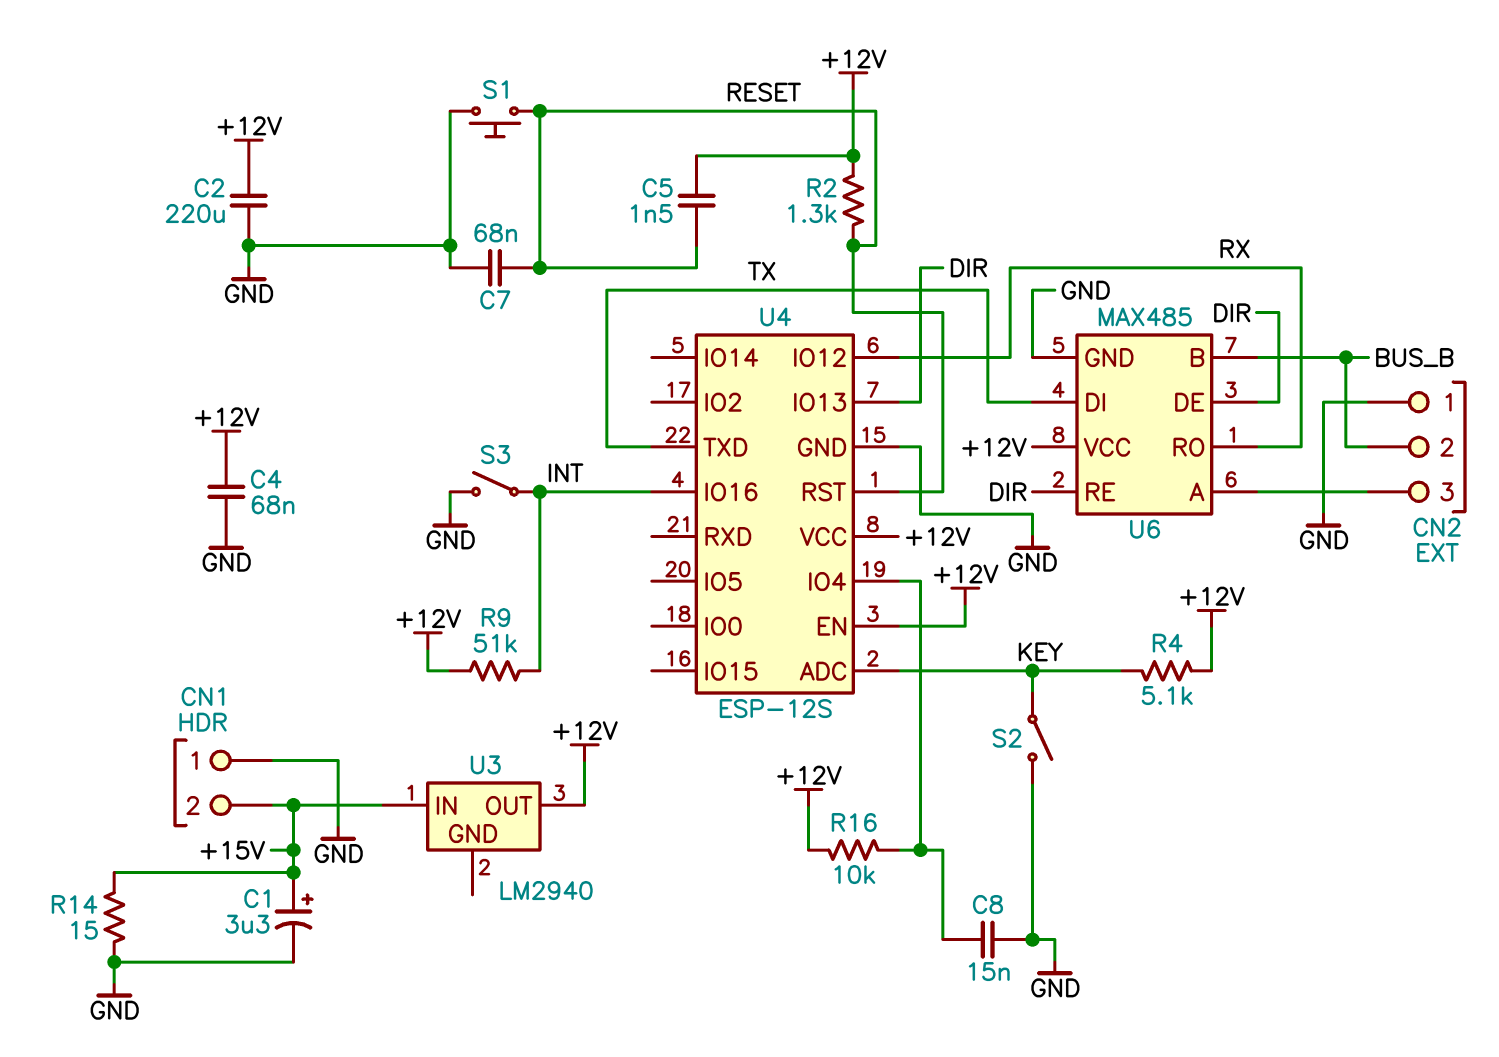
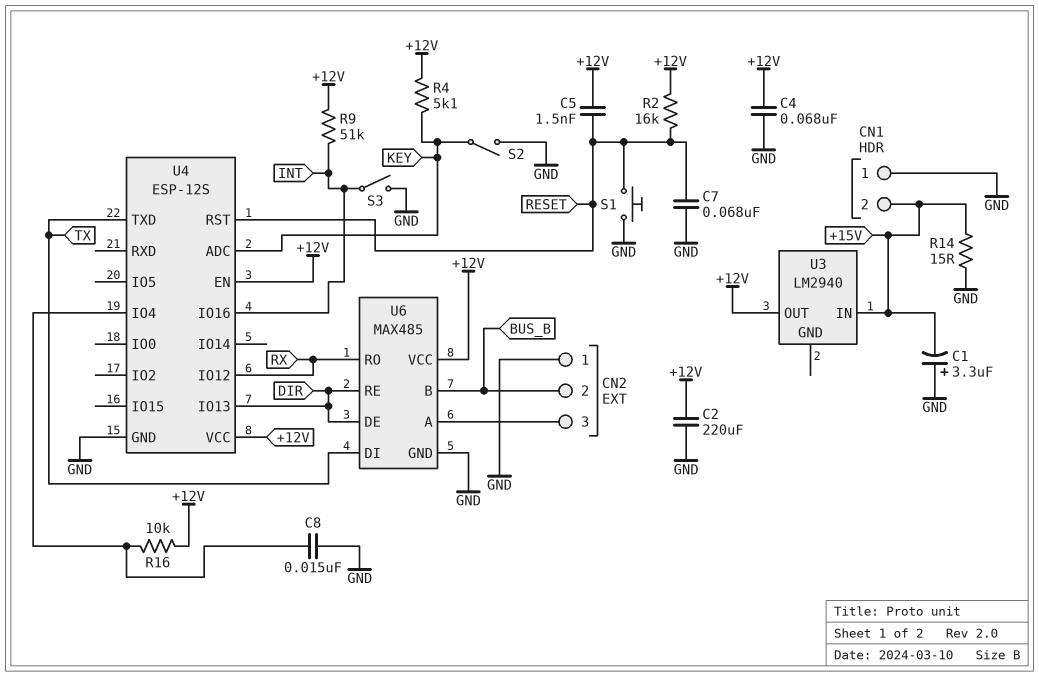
C1: 3.3uF (plus +15V, minus GND) -> 3.3uF (plus GND, minus +15V)
R2: 1.3k (+12V, RESET) -> 16k (+12V, RESET)

